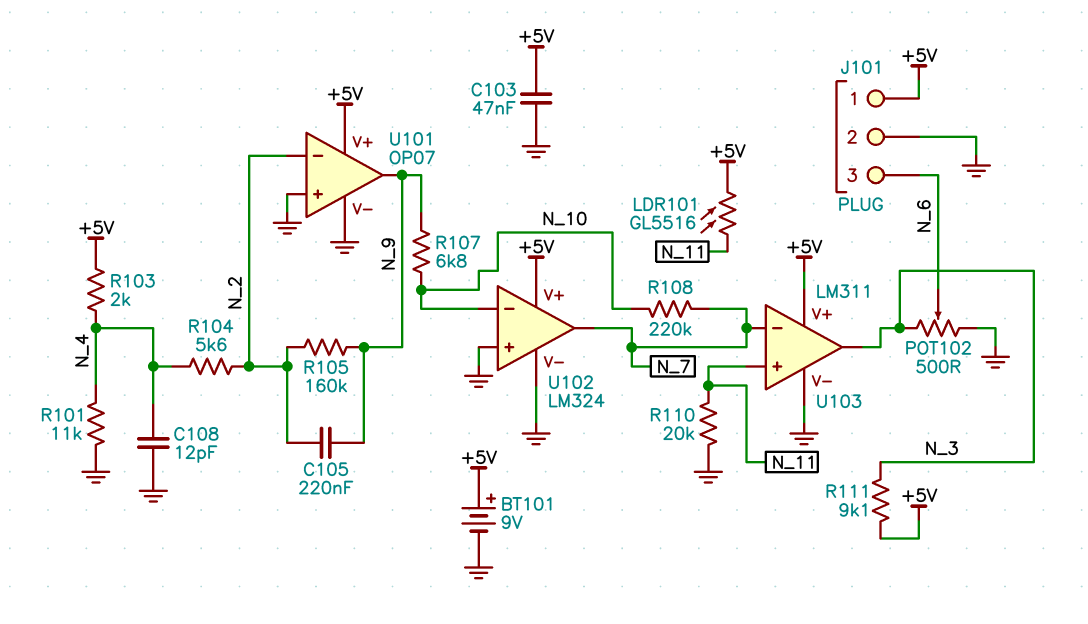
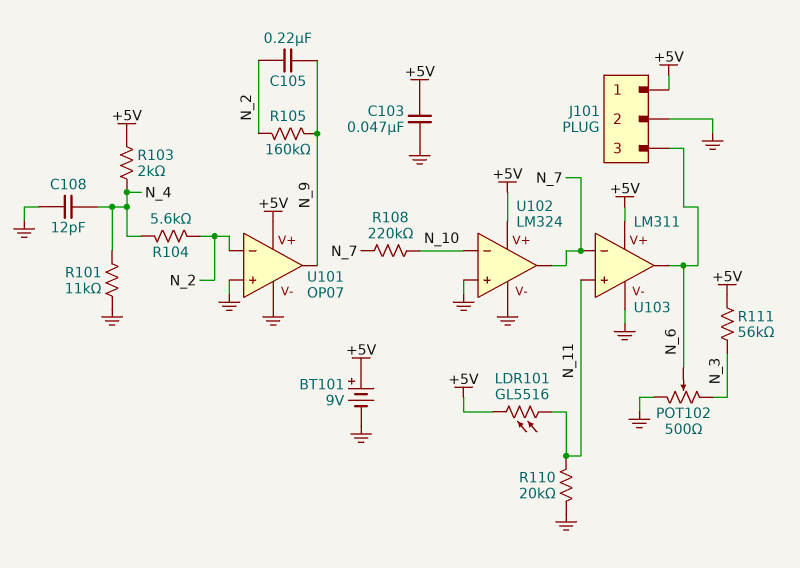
R107: 6.8k (N_9, N_10) -> none
R111: 9.1k (+5V, N_3) -> 56k (+5V, N_3)
U103 pin out: N_3 -> N_6

